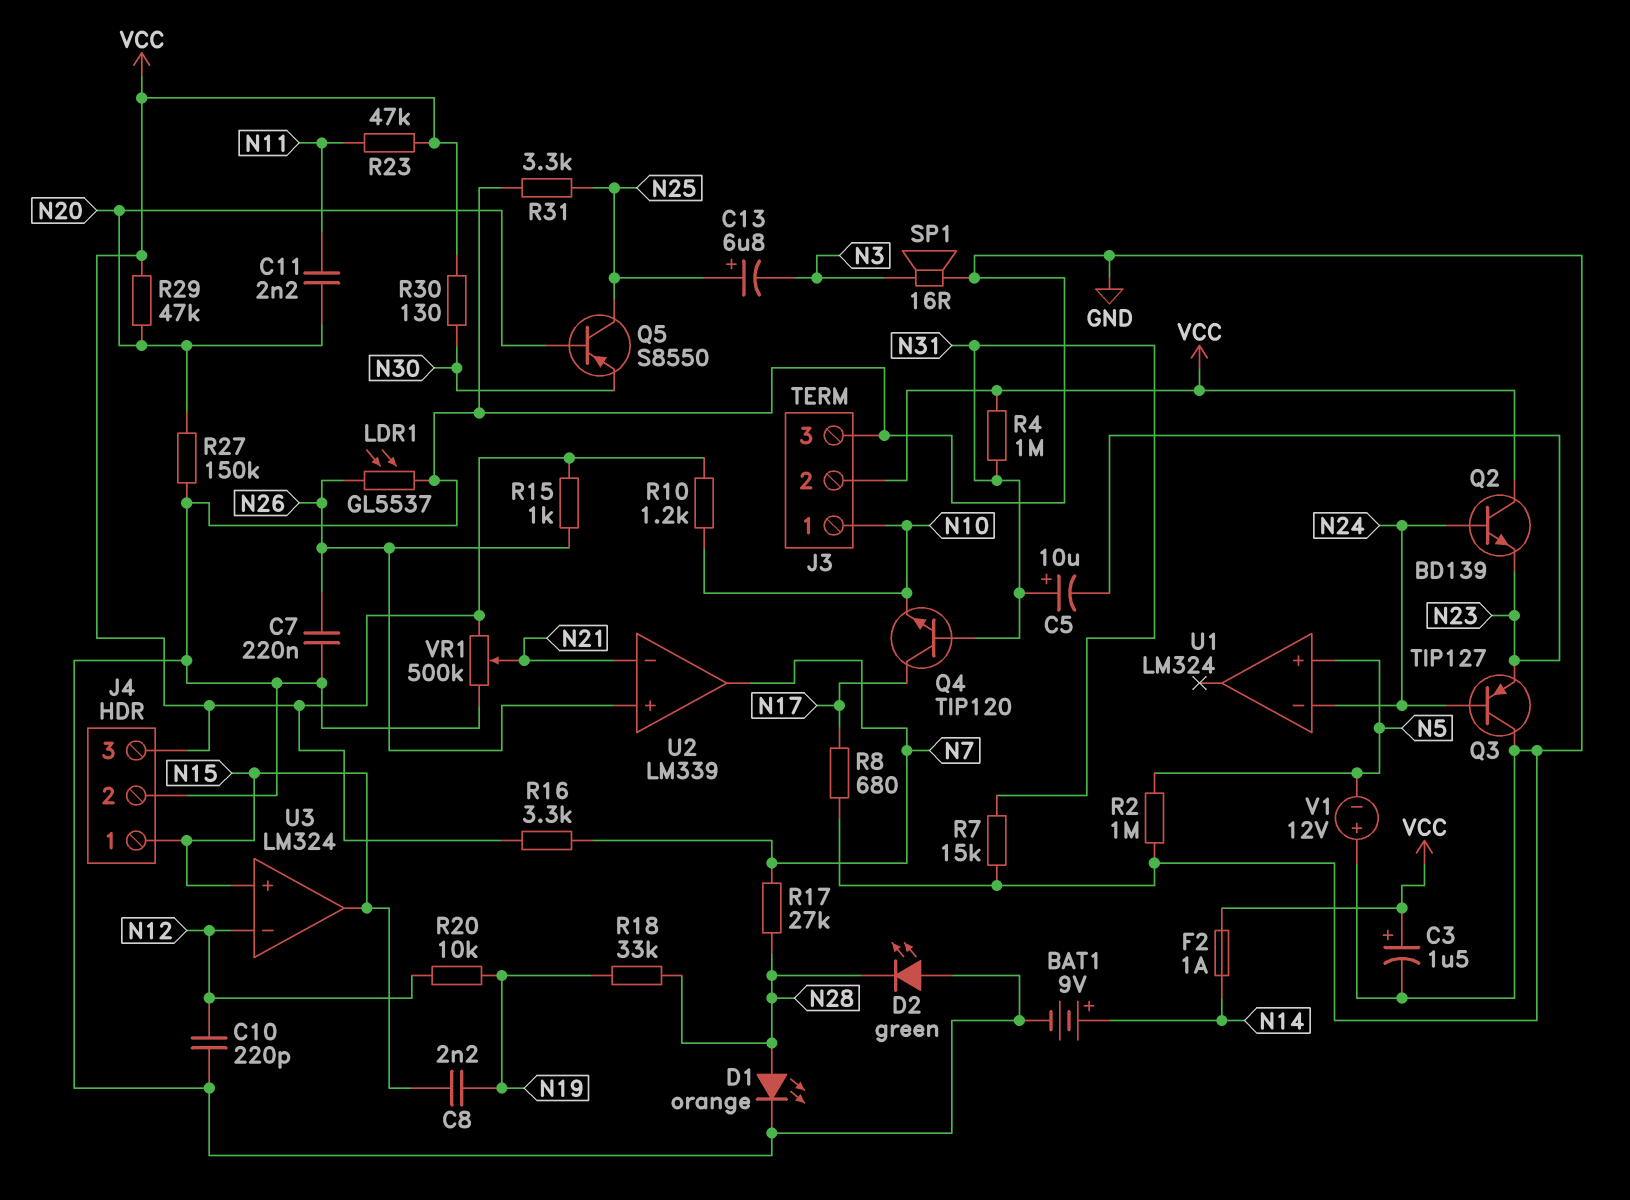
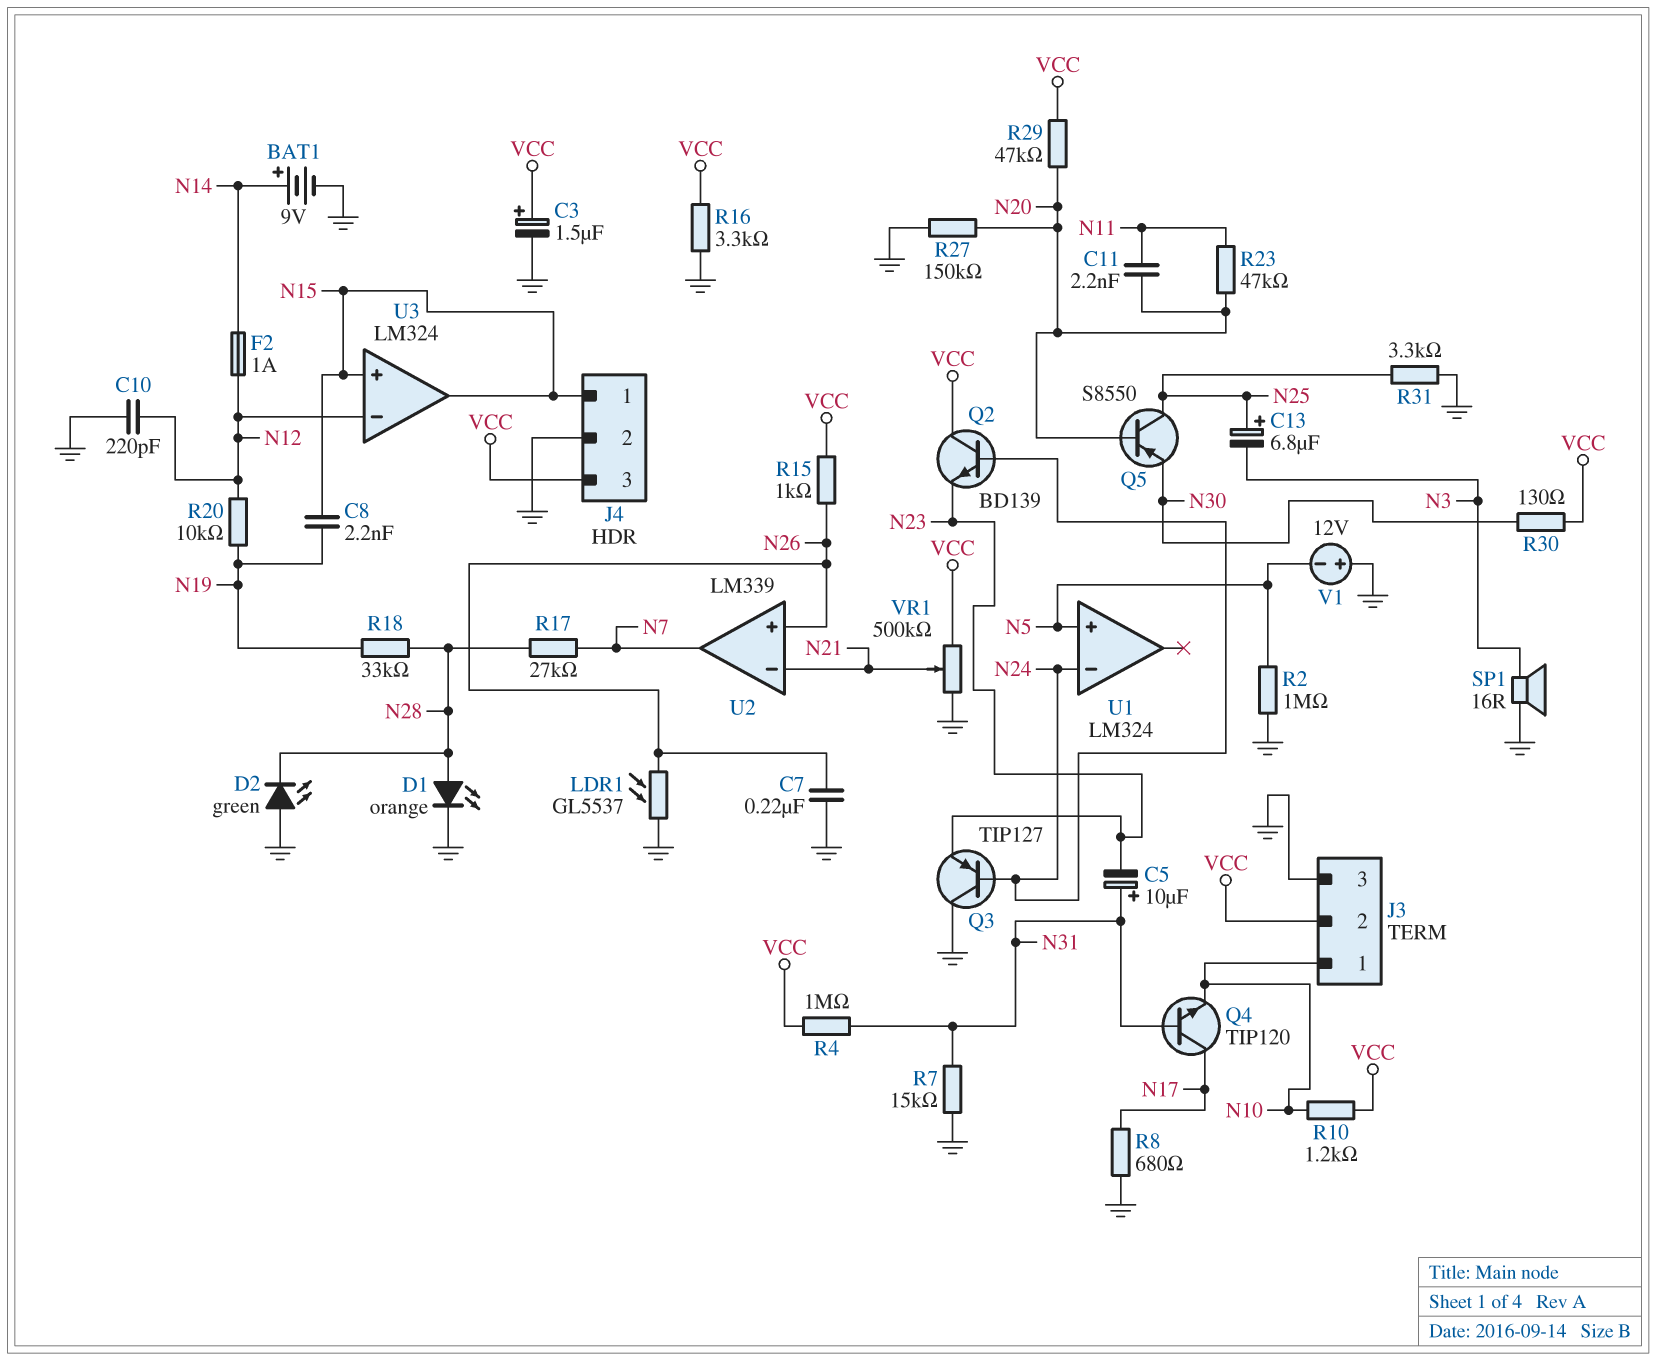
F2: 1A (N14, VCC) -> 1A (N12, N14)
R16: 3.3k (N7, VCC) -> 3.3k (GND, VCC)
R23: 47k (N11, VCC) -> 47k (N11, N20)

